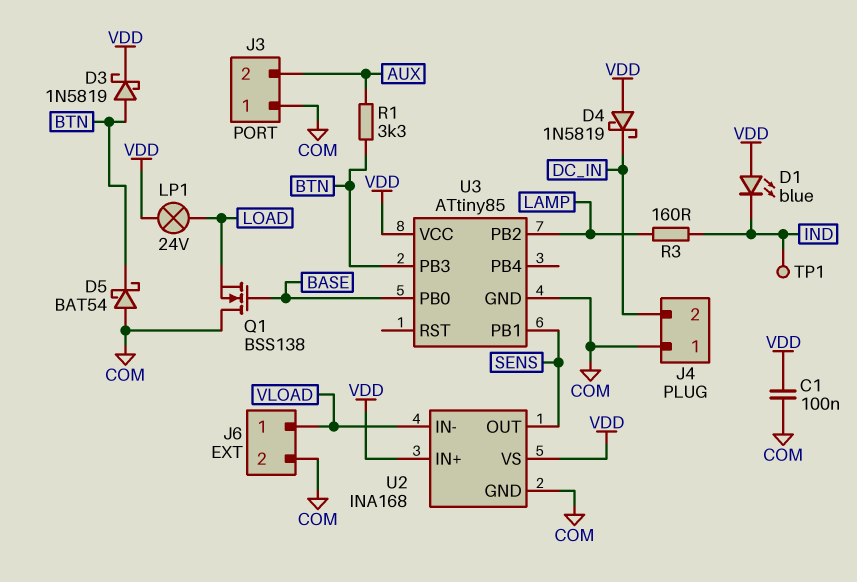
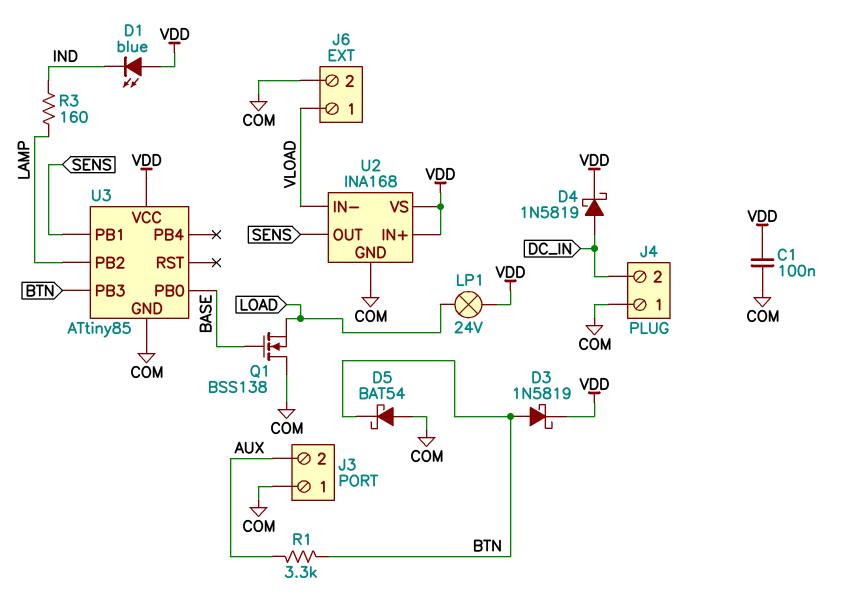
D4: schottky 1N5819 (A VDD, K DC_IN) -> schottky 1N5819 (A DC_IN, K VDD)
TP1: test point (IND) -> none

